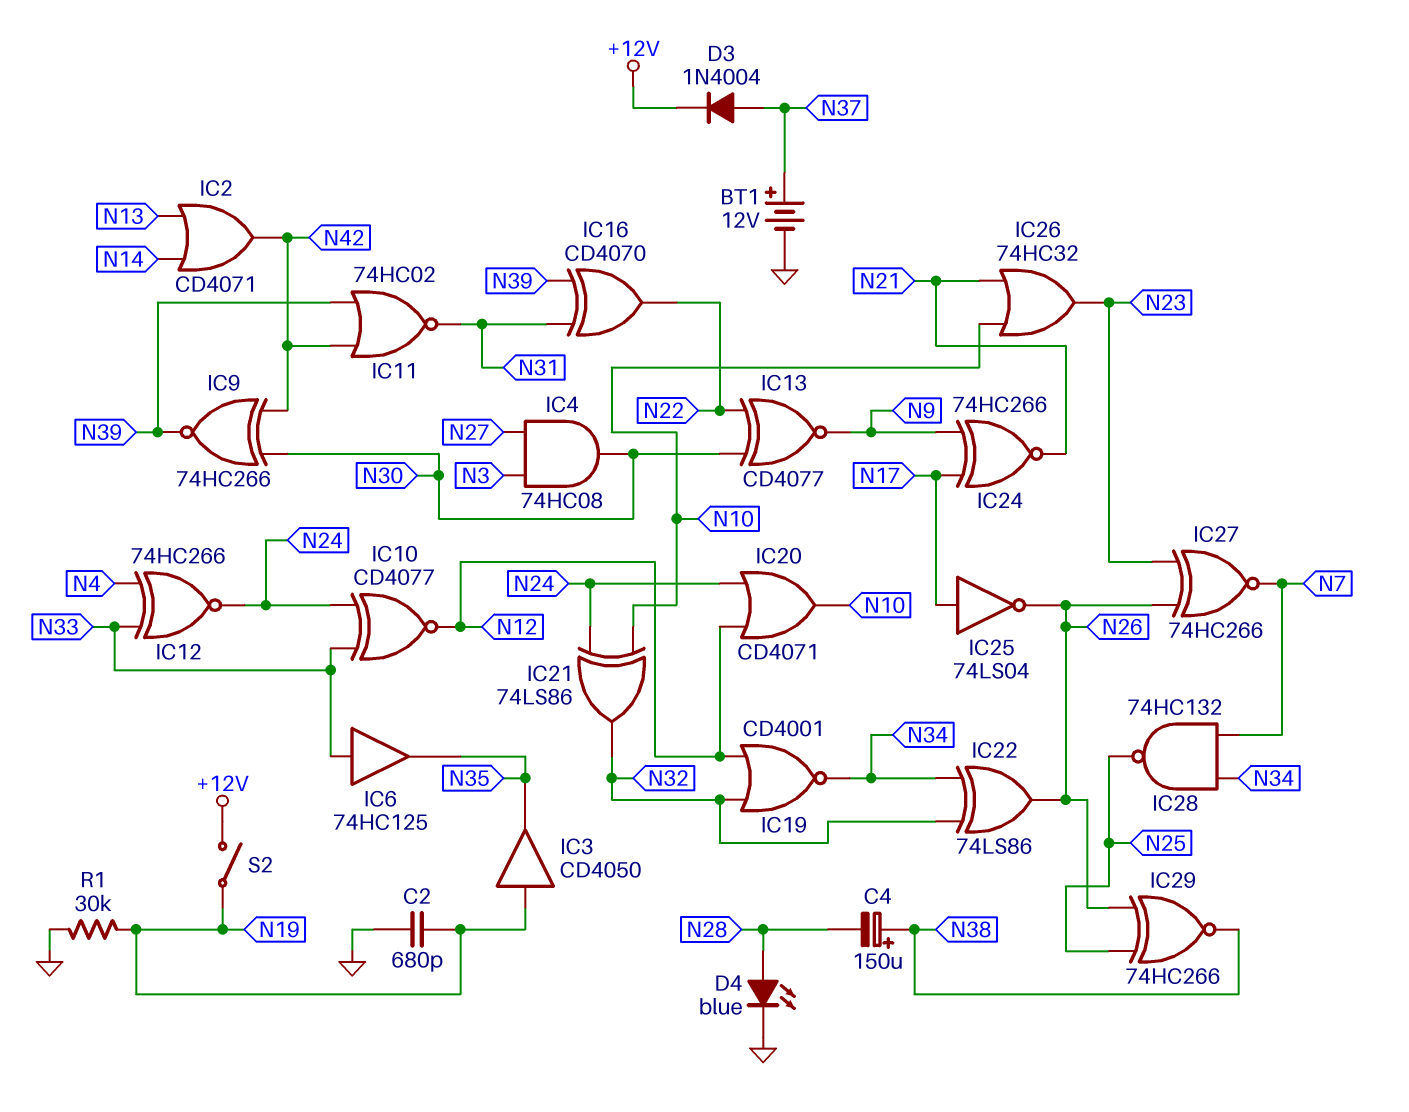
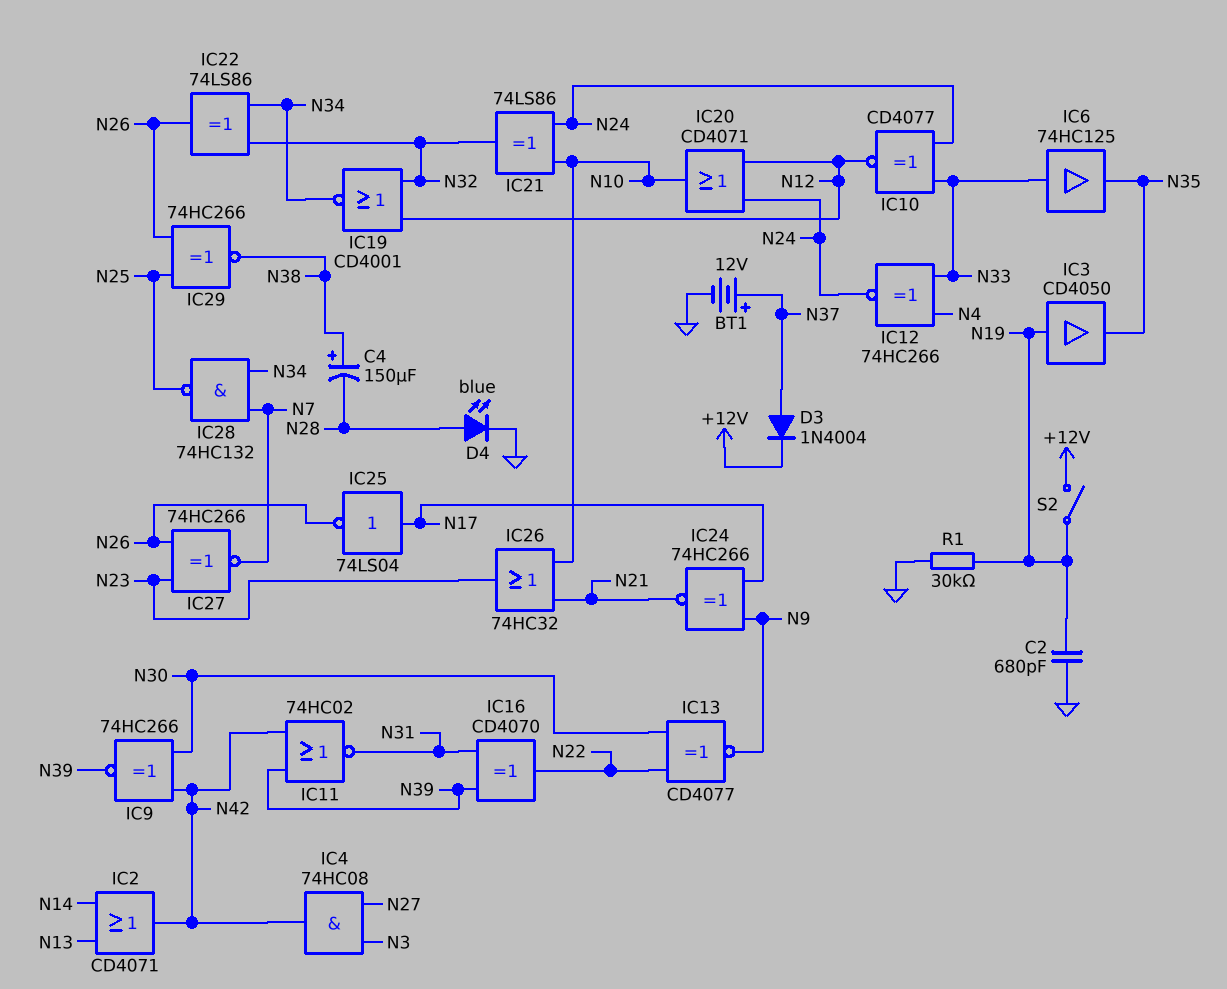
IC4: AND 74HC08 (in N3, in N27, out N30) -> AND 74HC08 (in N3, in N27, out N42)

